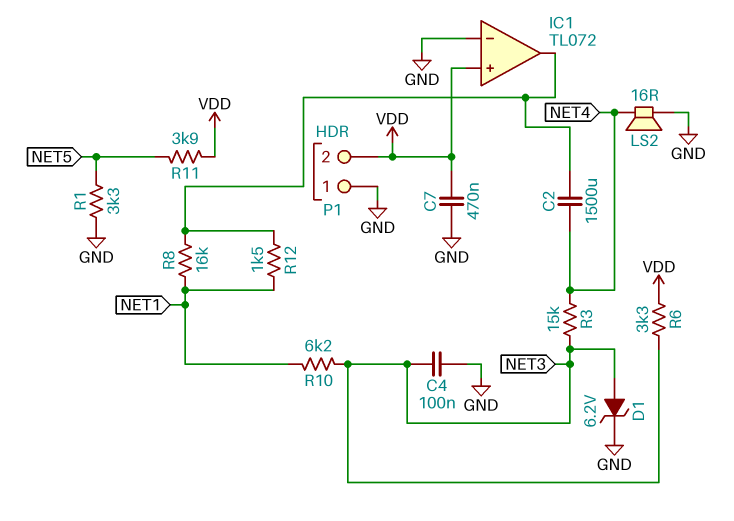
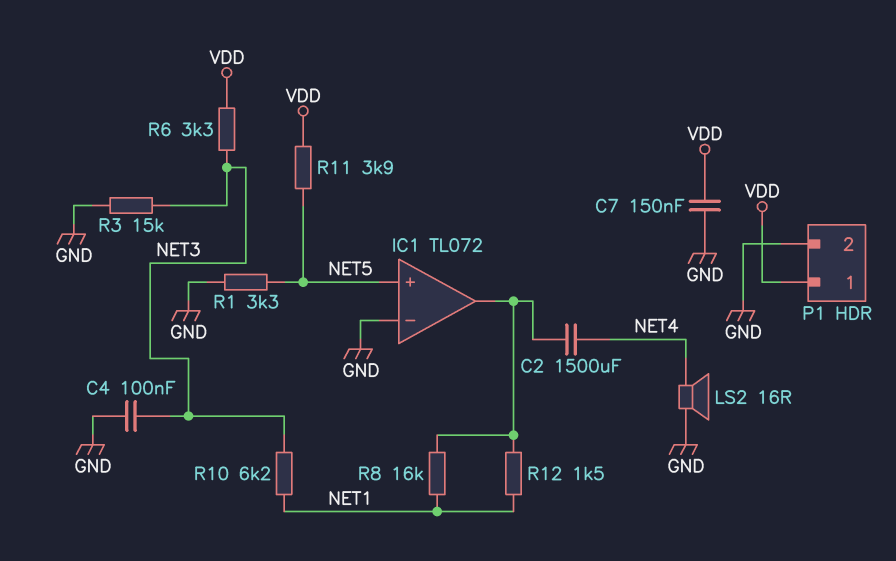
C7: 470nF (GND, VDD) -> 150nF (GND, VDD)
D1: zener 6.2V (A NET3, K GND) -> none
IC1 pin in+: VDD -> NET5
P1 pin 1: GND -> VDD
P1 pin 2: VDD -> GND
R3: 15k (NET3, NET4) -> 15k (GND, NET3)

